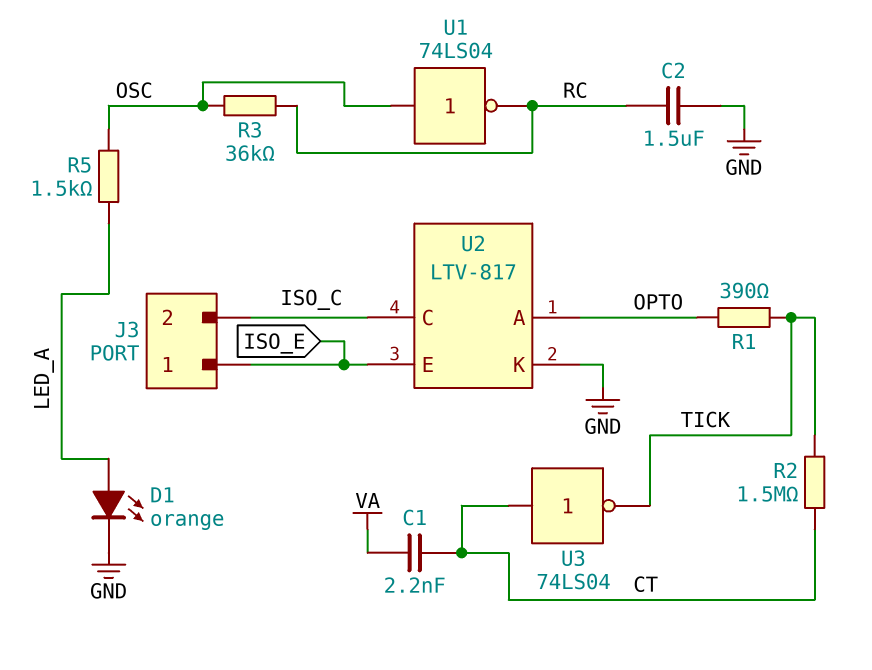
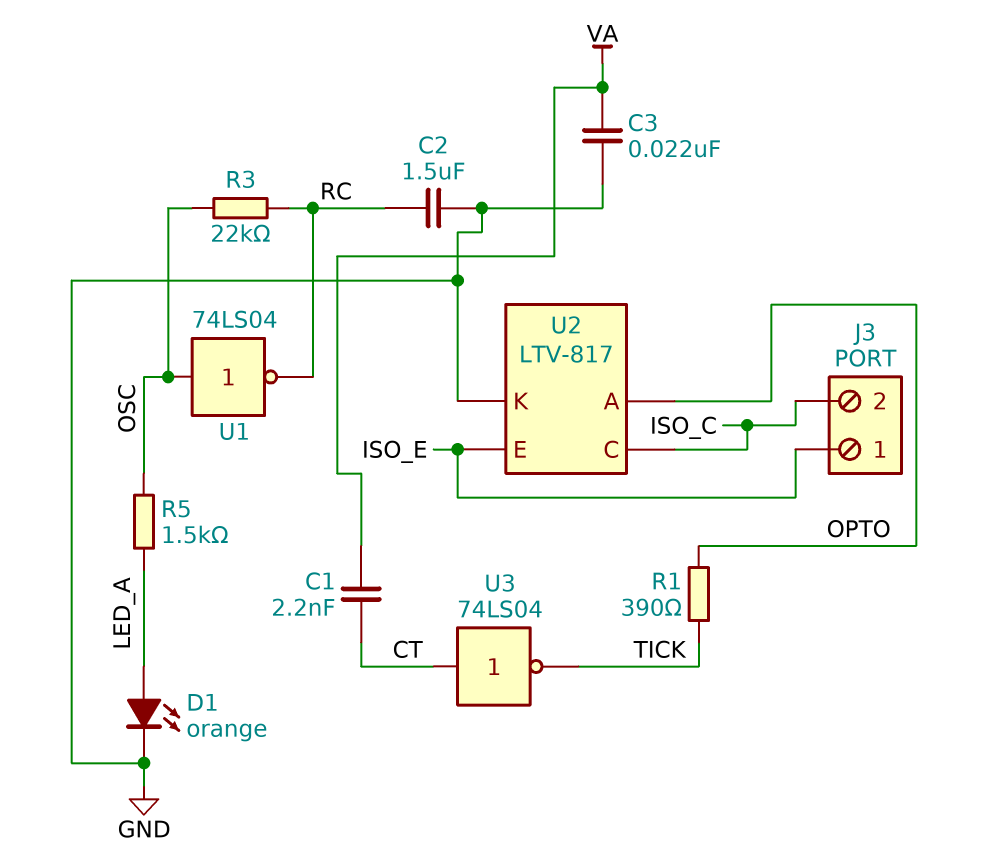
C3: none -> 22nF (GND, VA)
R2: 1.5M (CT, TICK) -> none
R3: 36k (OSC, RC) -> 22k (OSC, RC)

